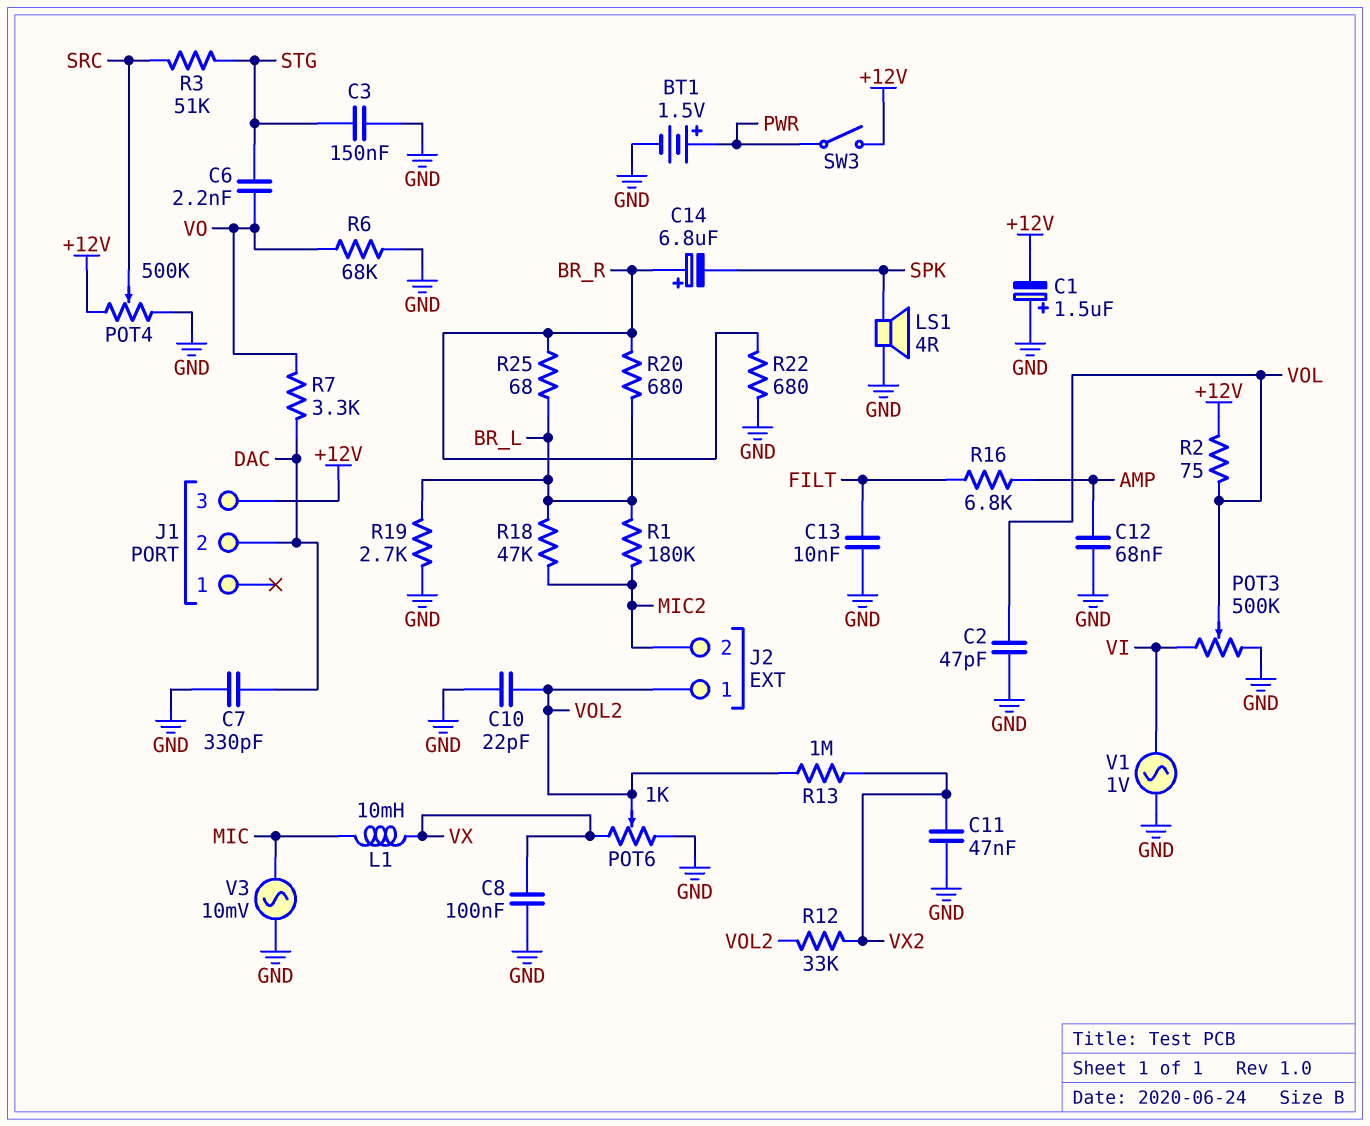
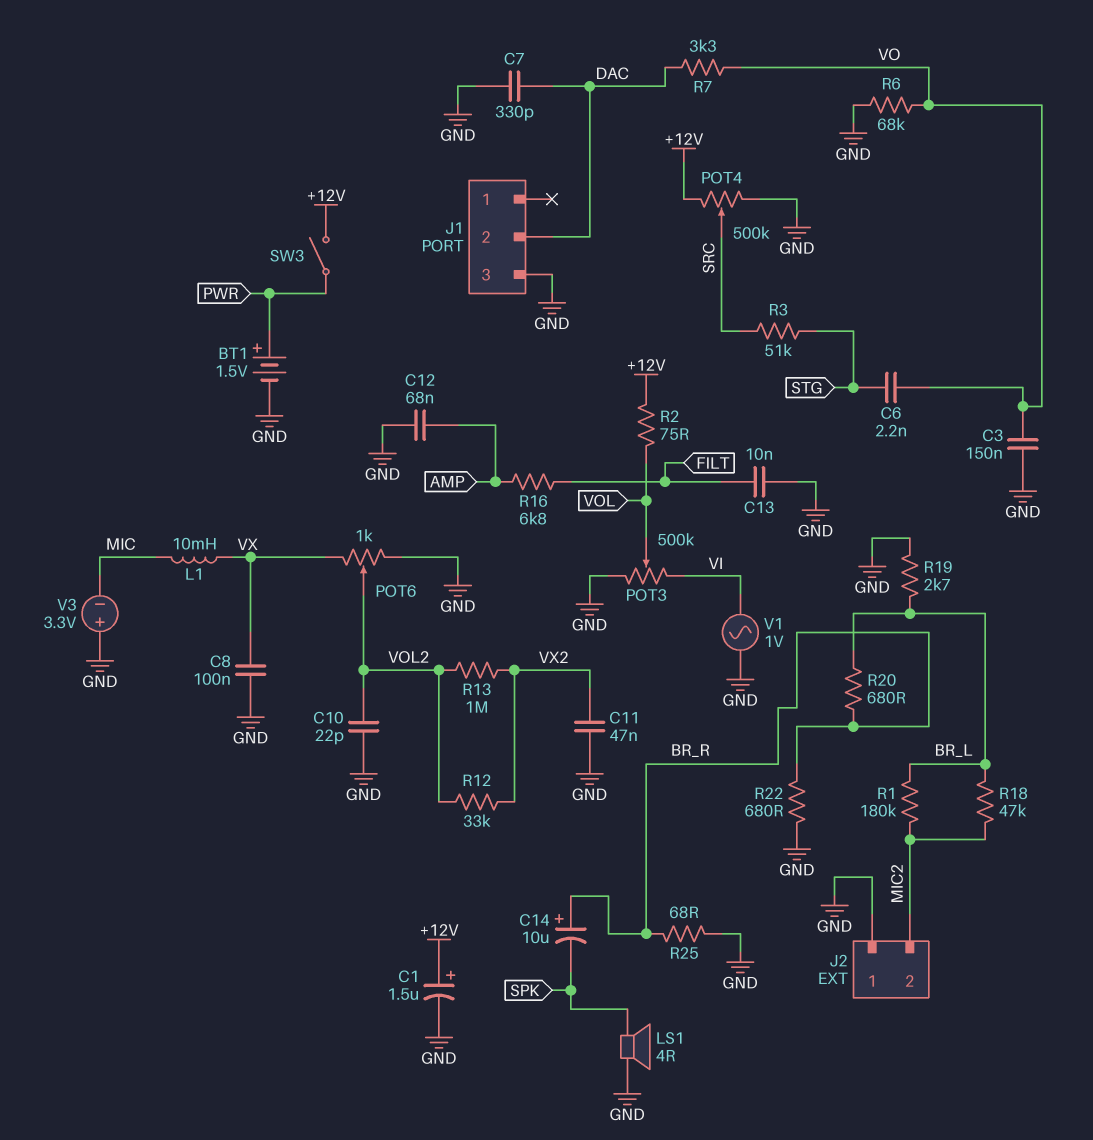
C1: 1.5uF (plus GND, minus +12V) -> 1.5uF (plus +12V, minus GND)
C2: 47pF (GND, VOL) -> none
C3: 150nF (GND, STG) -> 150nF (GND, VO)
C14: 6.8uF (plus BR_R, minus SPK) -> 10uF (plus BR_R, minus SPK)
J1 pin 3: +12V -> GND
J2 pin 1: VOL2 -> GND
R25: 68 (BR_L, BR_R) -> 68 (BR_R, GND)
V3: AC 10mV (GND, MIC) -> 3.3V (plus GND, minus MIC)

